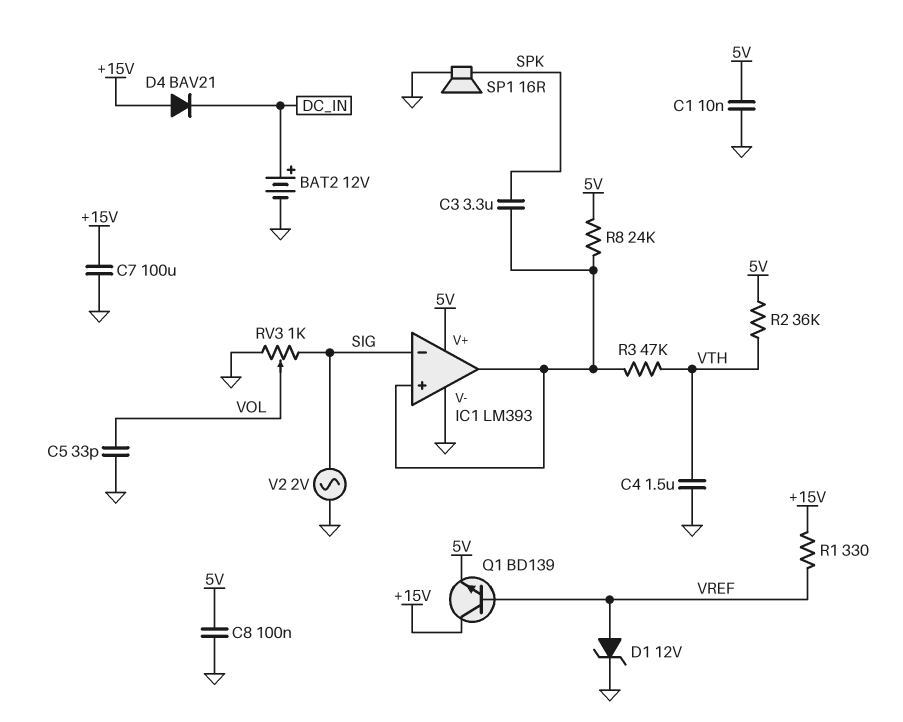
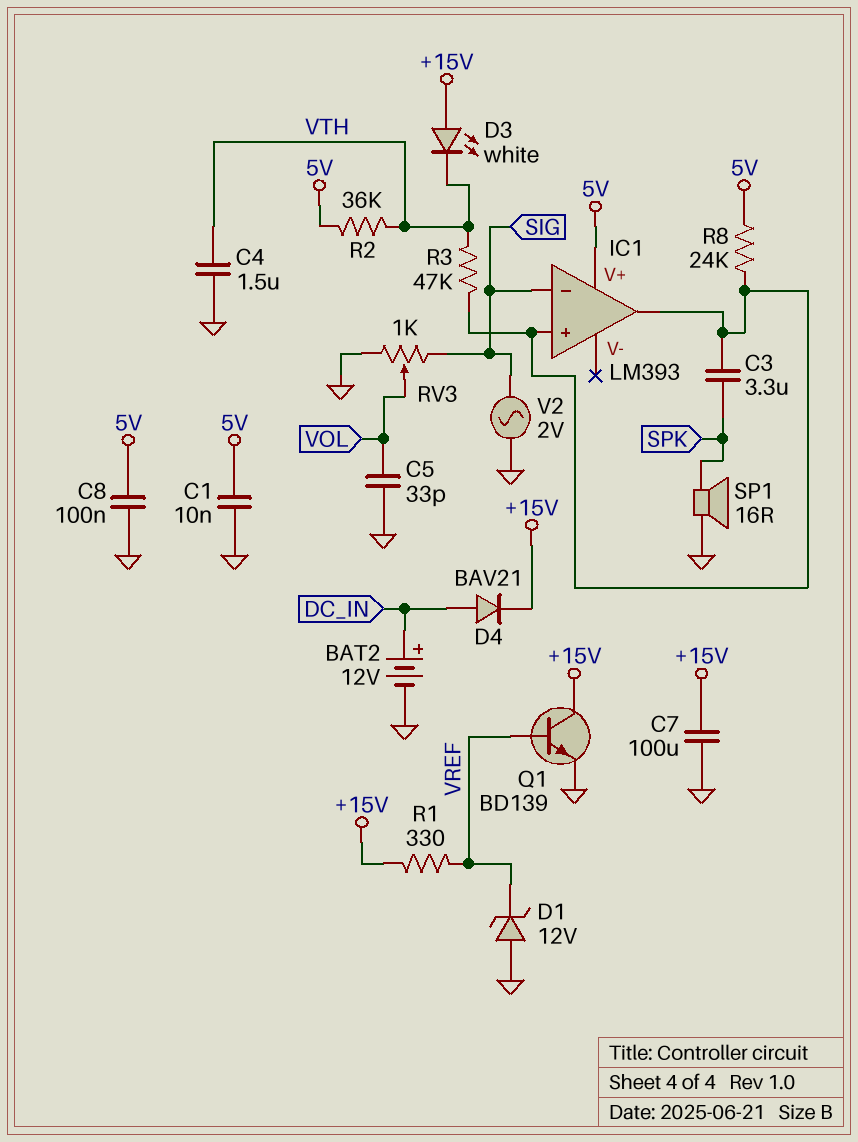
D1: zener 12V (A VREF, K GND) -> zener 12V (A GND, K VREF)
D3: none -> LED white (A +15V, K VTH)
D4: diode BAV21 (A +15V, K DC_IN) -> diode BAV21 (A DC_IN, K +15V)
IC1 pin V-: GND -> none
Q1: NPN BD139 (B VREF, C +15V, E 5V) -> NPN BD139 (B VREF, C +15V, E GND)

